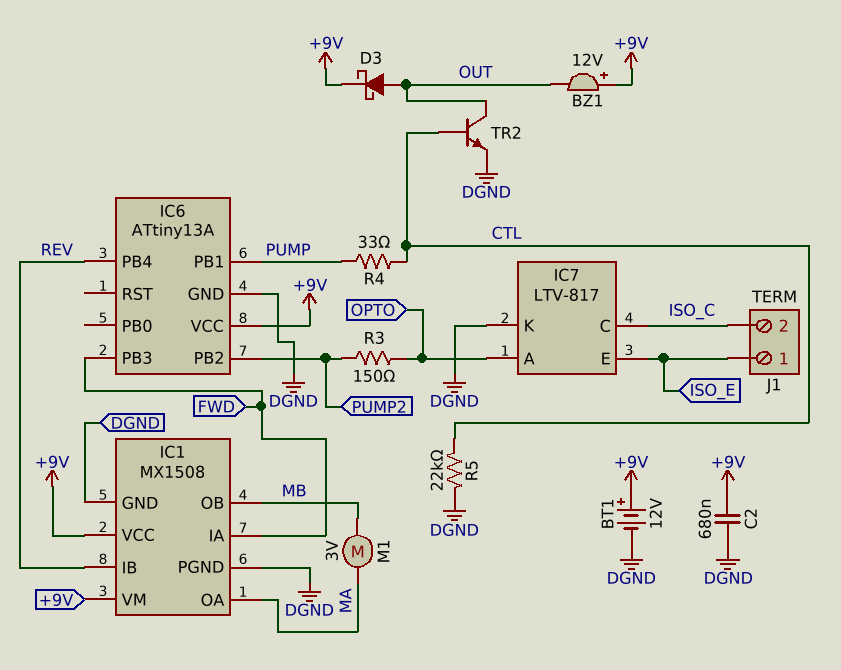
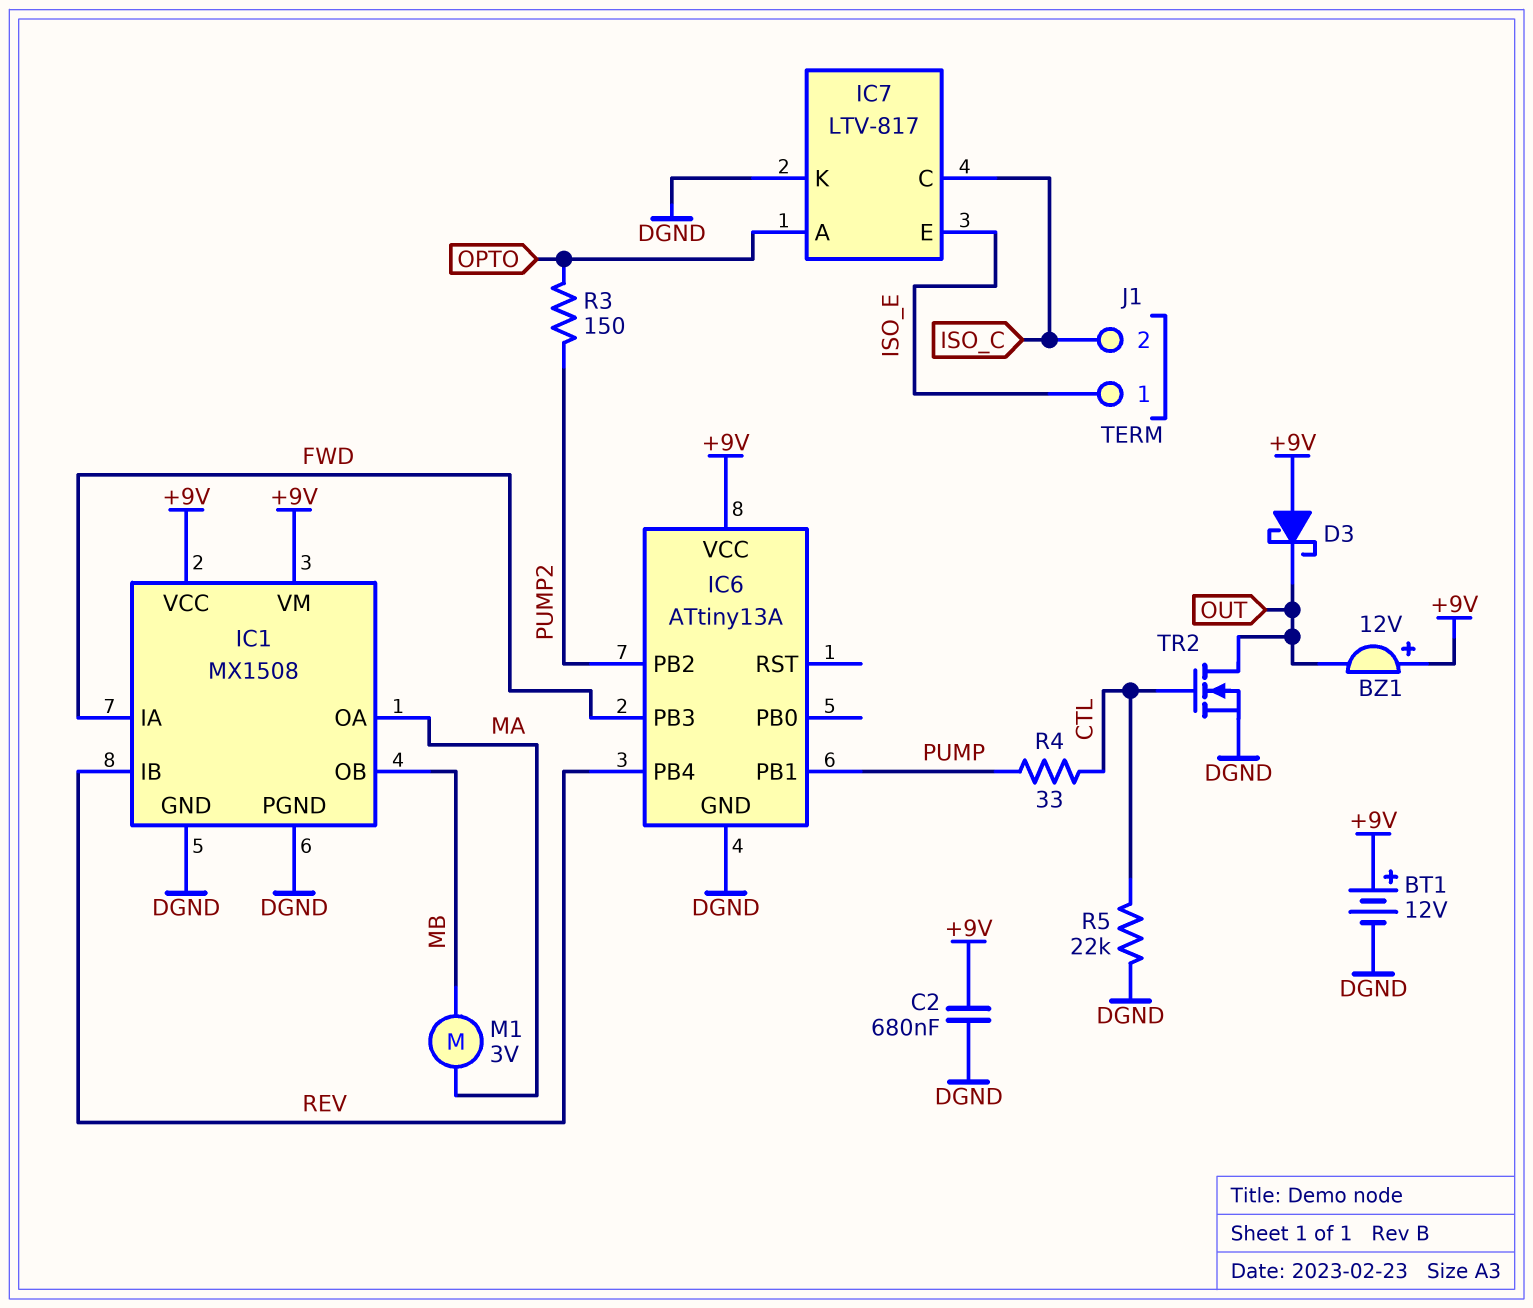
D3: schottky (A OUT, K +9V) -> schottky (A +9V, K OUT)
TR2: NPN (B CTL, C OUT, E DGND) -> NMOS (G CTL, D OUT, S DGND)

